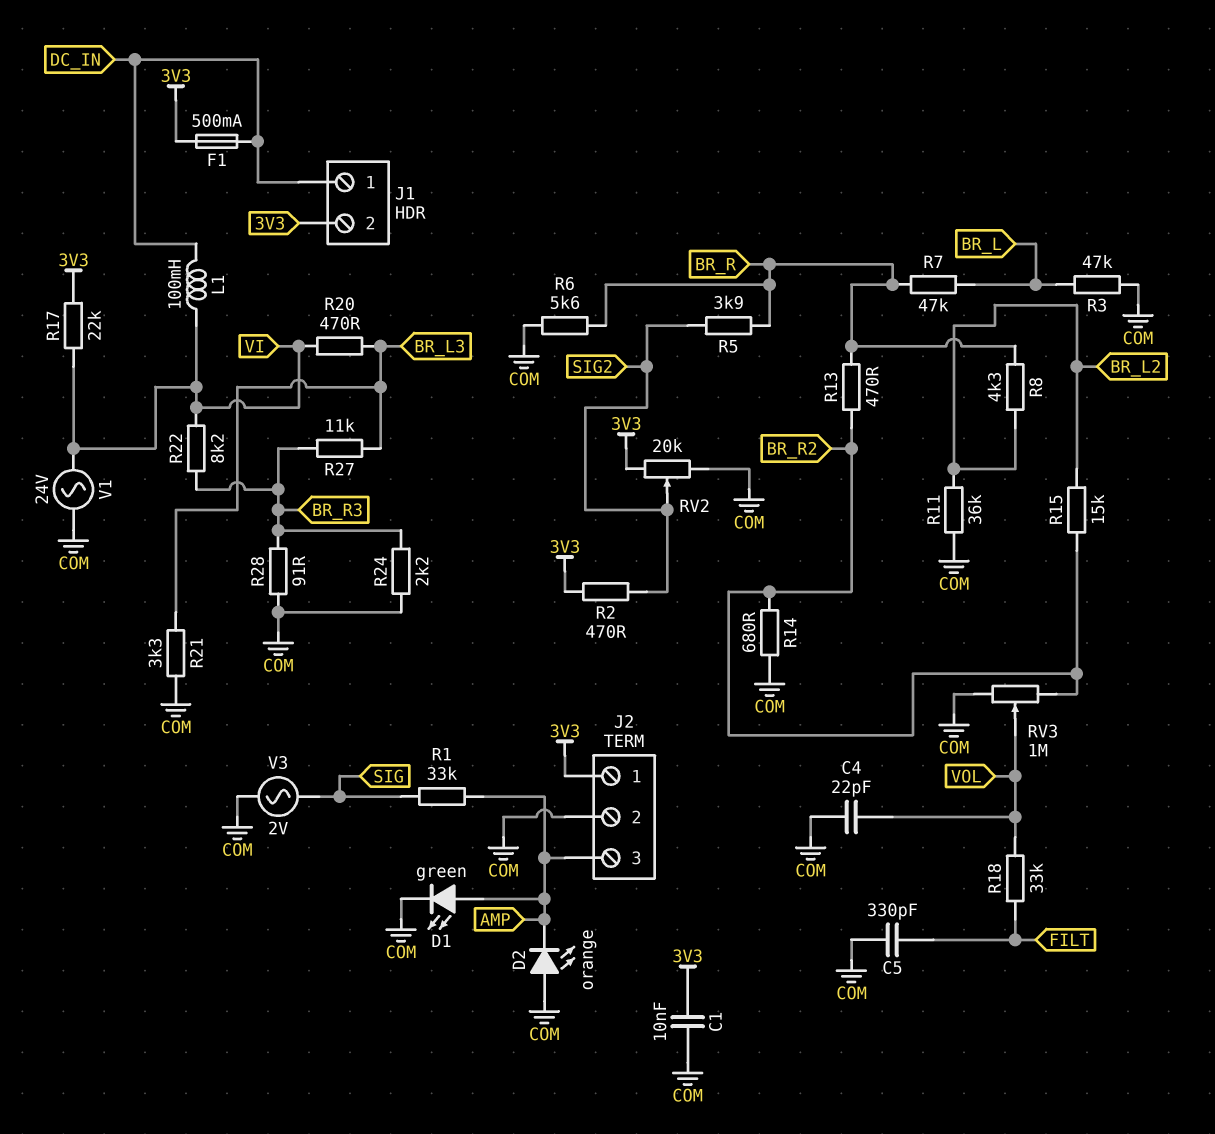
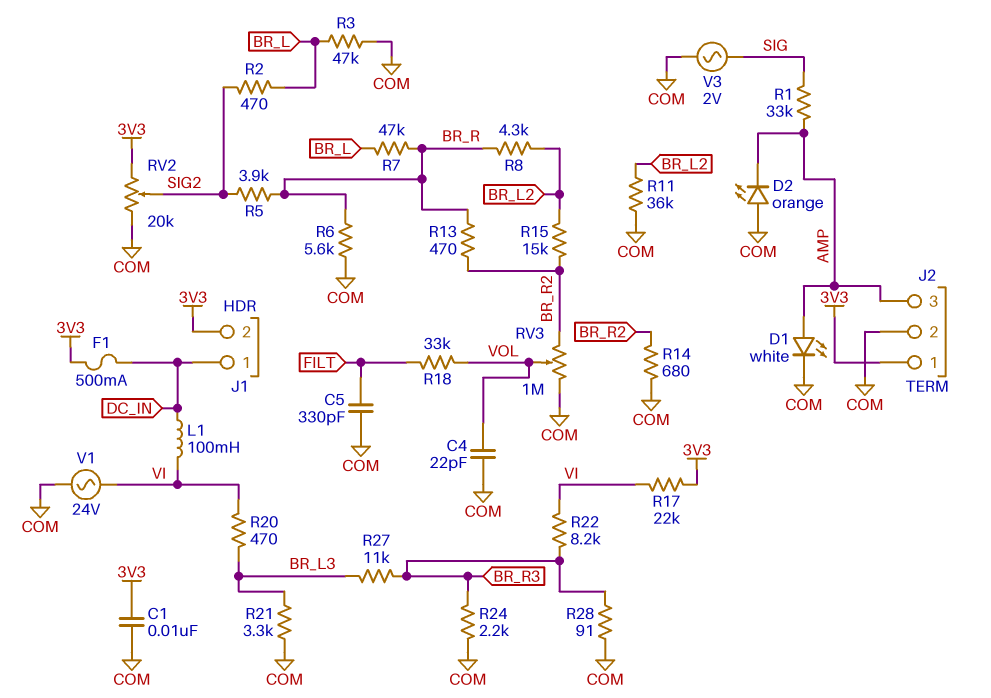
D1: LED green (A AMP, K COM) -> LED white (A AMP, K COM)
R2: 470 (3V3, SIG2) -> 470 (BR_L, SIG2)

